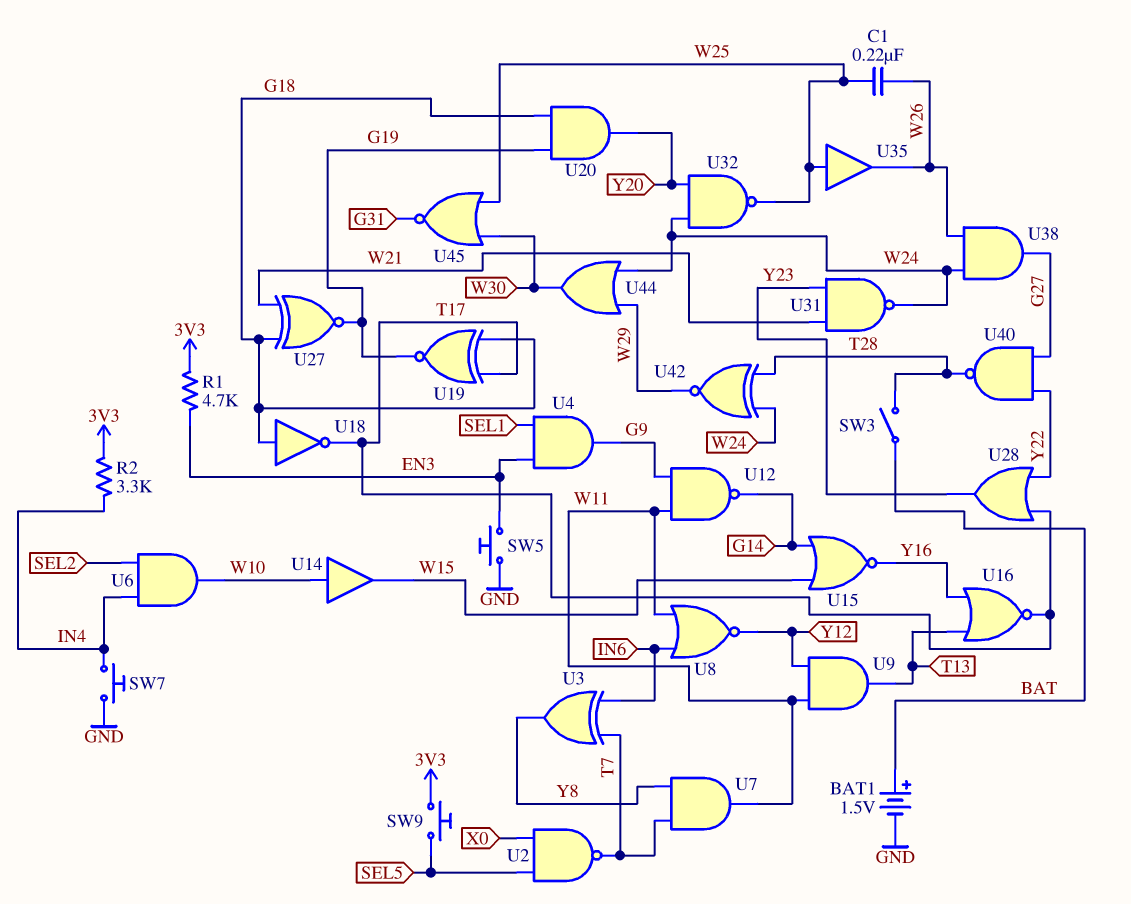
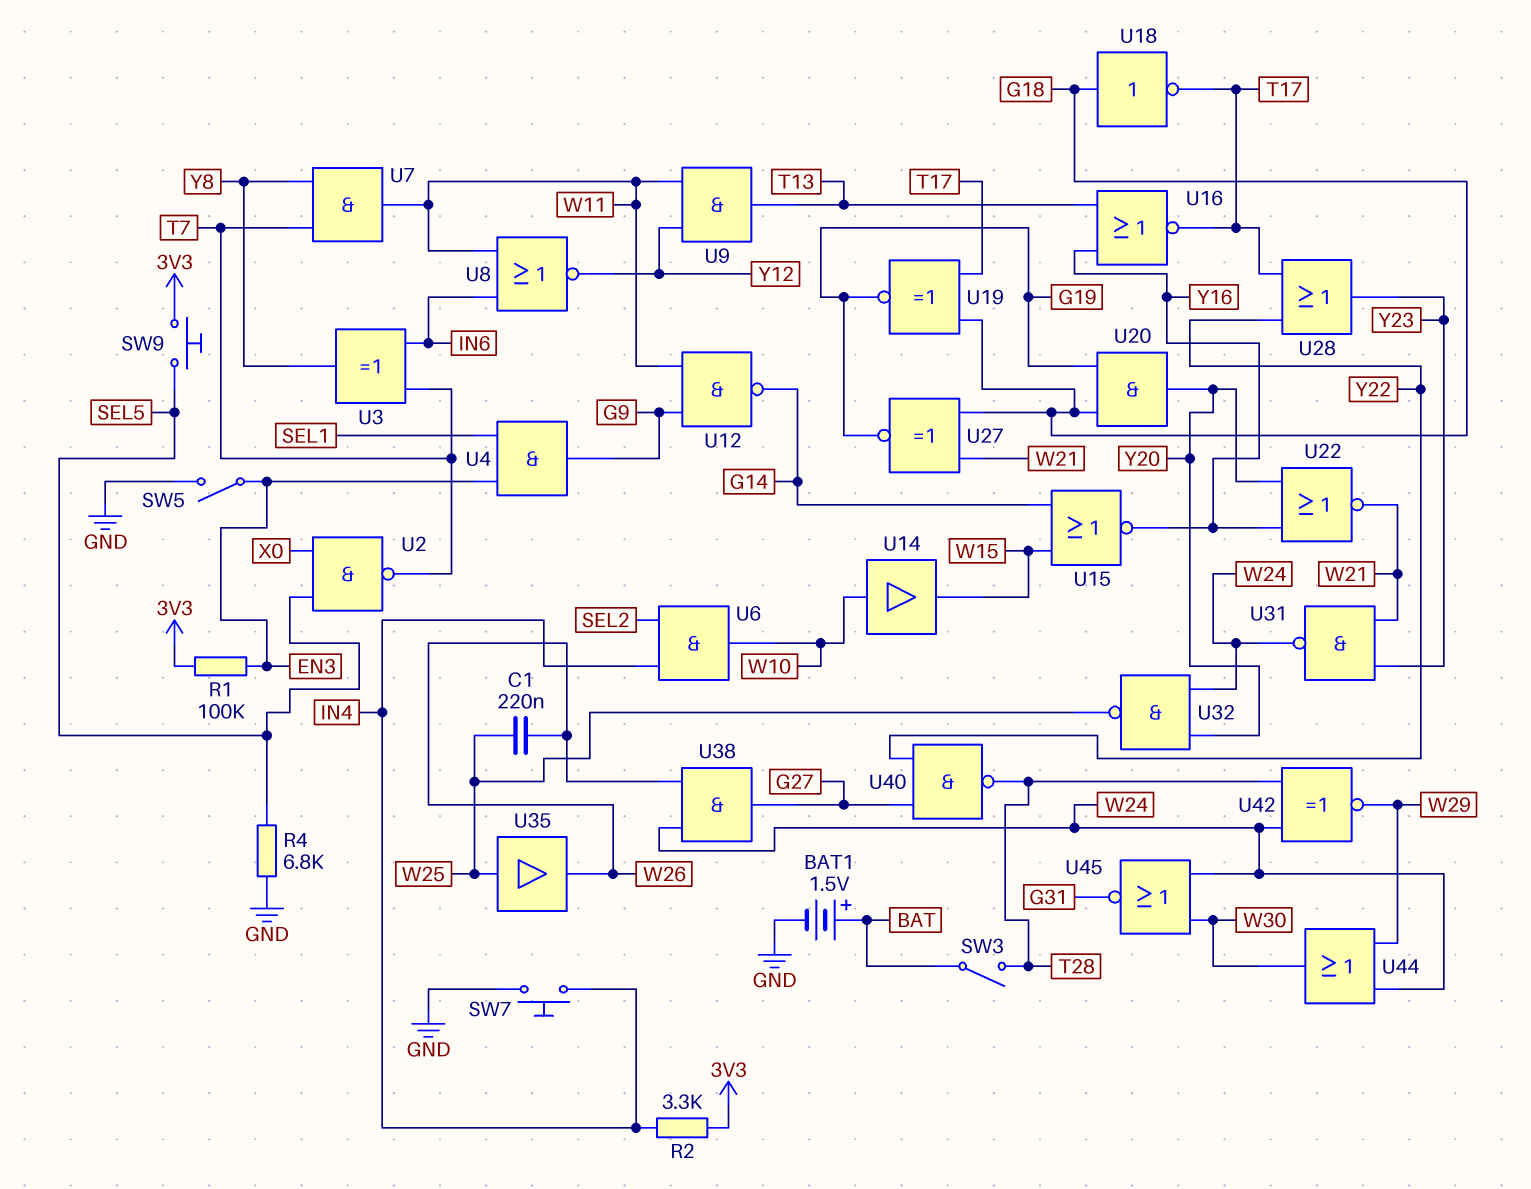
R1: 4.7k (3V3, EN3) -> 100k (3V3, EN3)
R4: none -> 6.8k (GND, SEL5)
SW5: button (EN3, GND) -> switch (EN3, GND)
U22: none -> NOR (in Y16, in Y20, out W21)
U45: NOR (in W25, in W30, out G31) -> NOR (in W24, in W30, out G31)

